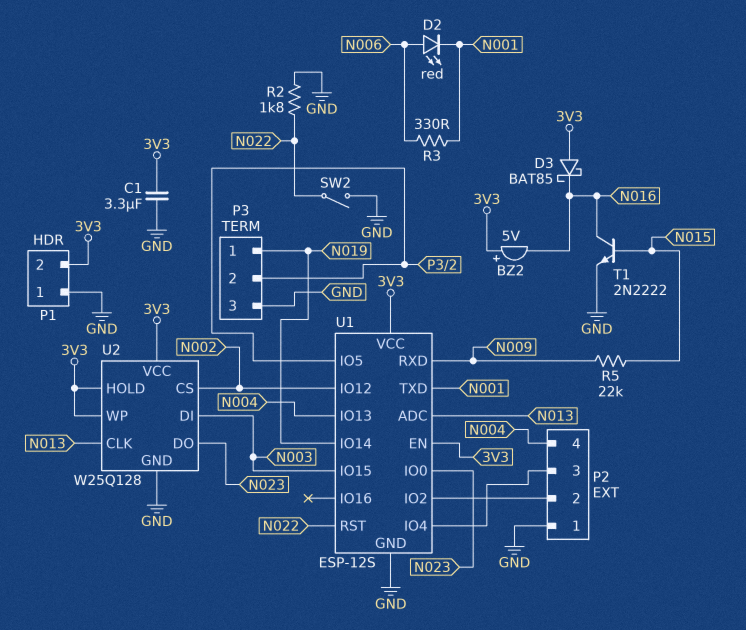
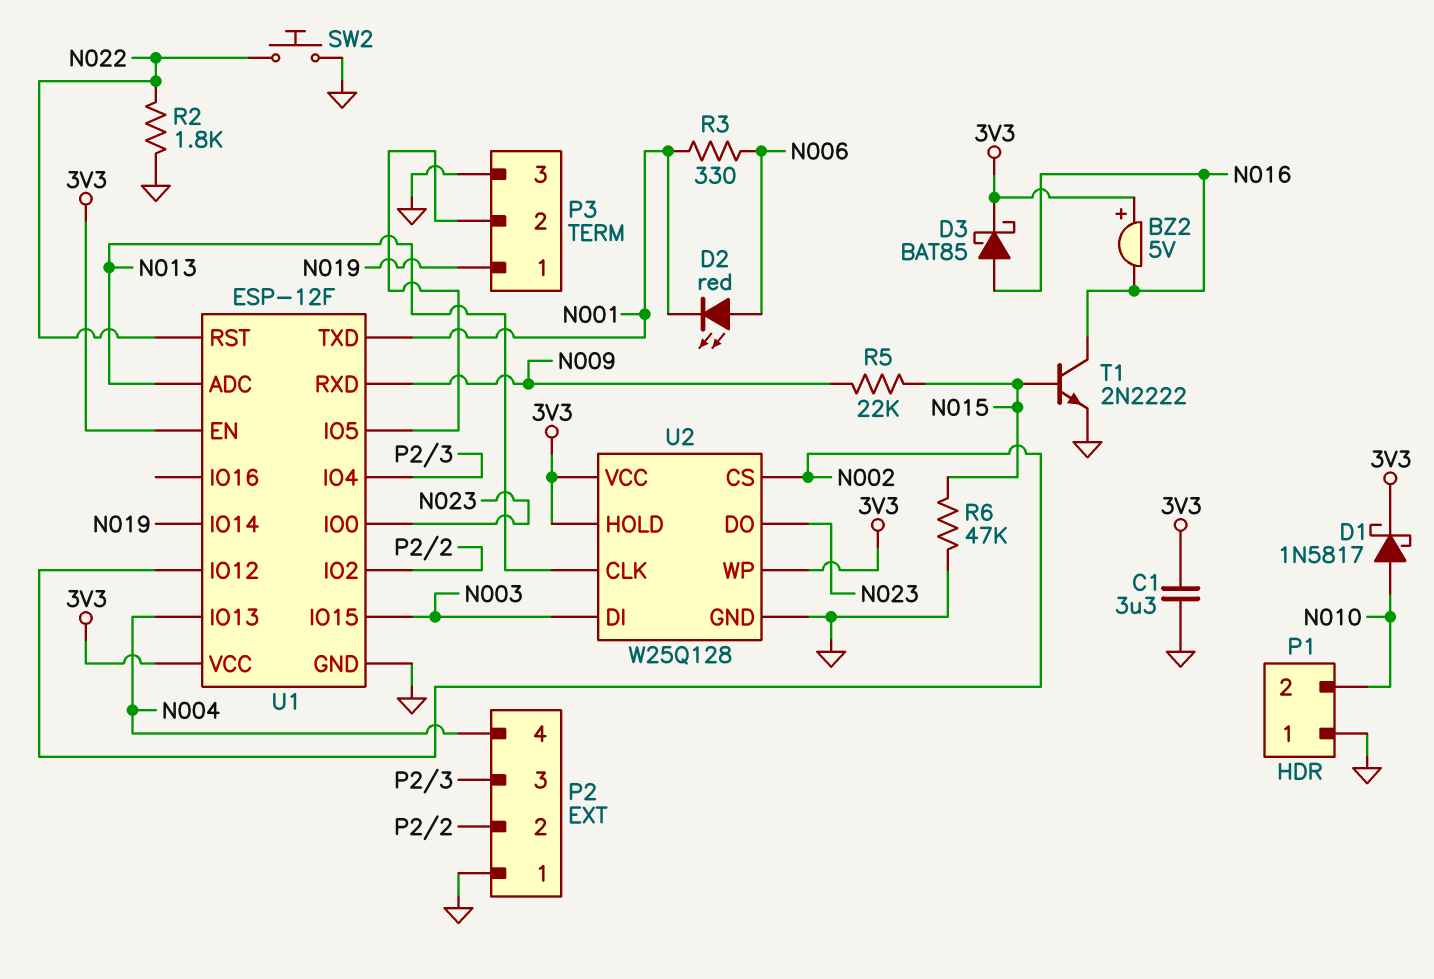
D1: none -> schottky 1N5817 (A N010, K 3V3)
D3: schottky BAT85 (A 3V3, K N016) -> schottky BAT85 (A N016, K 3V3)
P1 pin 2: 3V3 -> N010
R6: none -> 47k (GND, N015)
SW2: switch (GND, N022) -> button (GND, N022)
U1: ESP-12S -> ESP-12F

